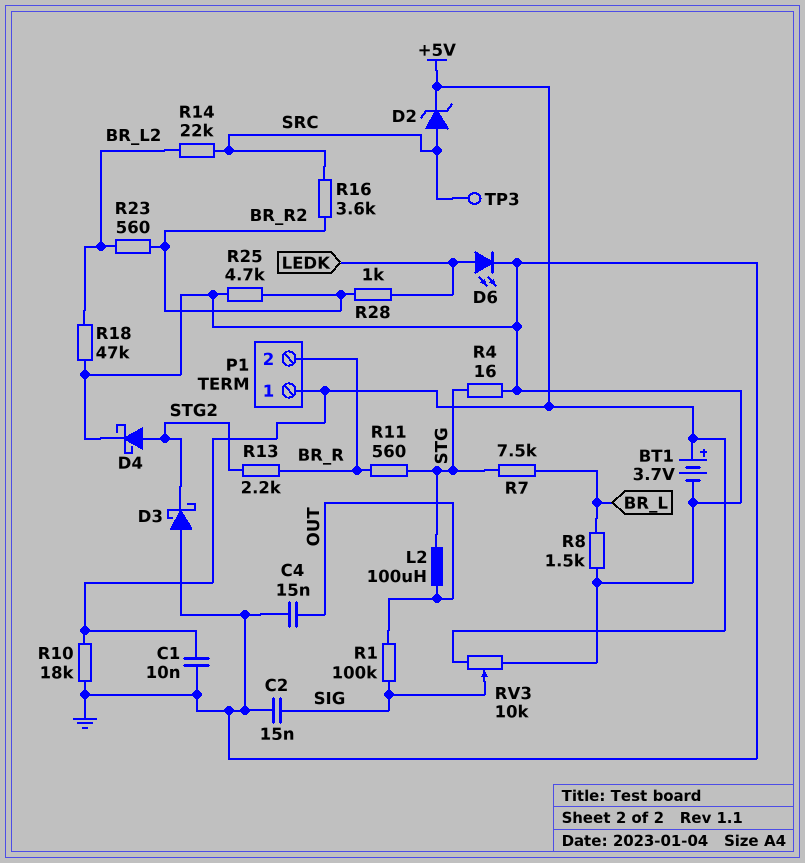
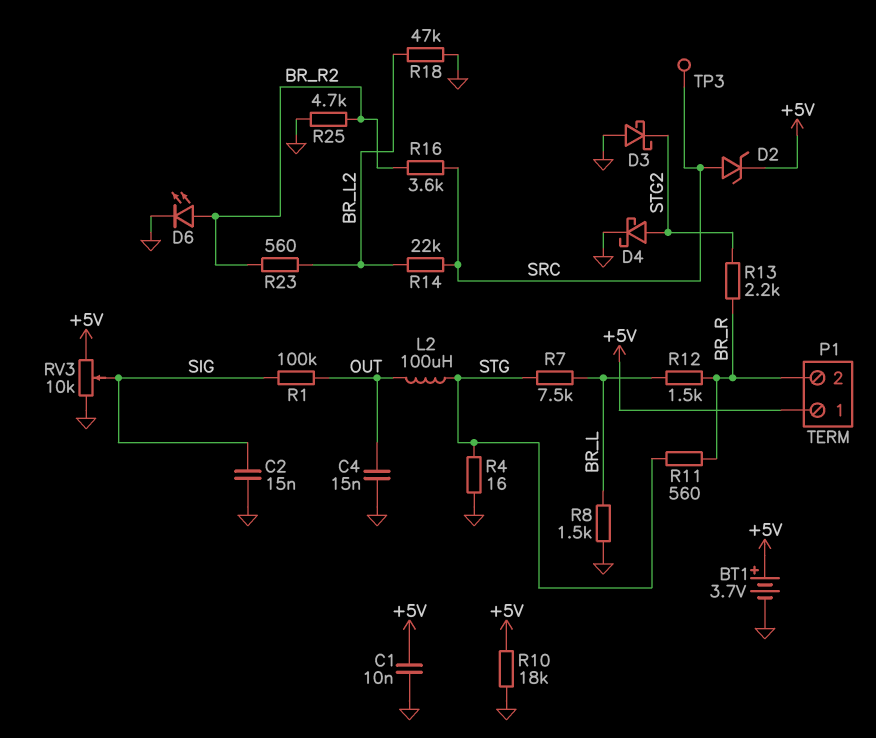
D6: LED (A LEDK, K GND) -> LED (A BR_R2, K GND)
R12: none -> 1.5k (BR_L, BR_R)
R28: 1k (BR_R2, LEDK) -> none

